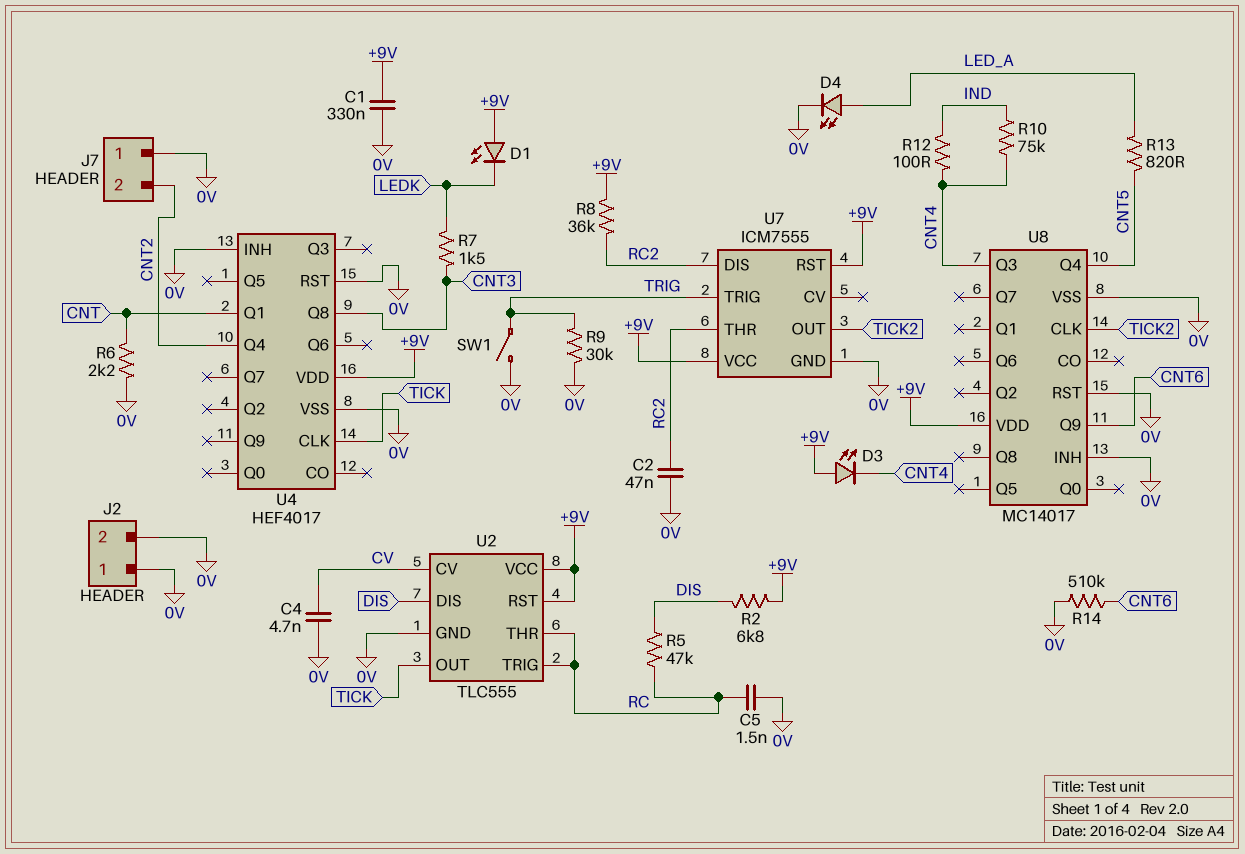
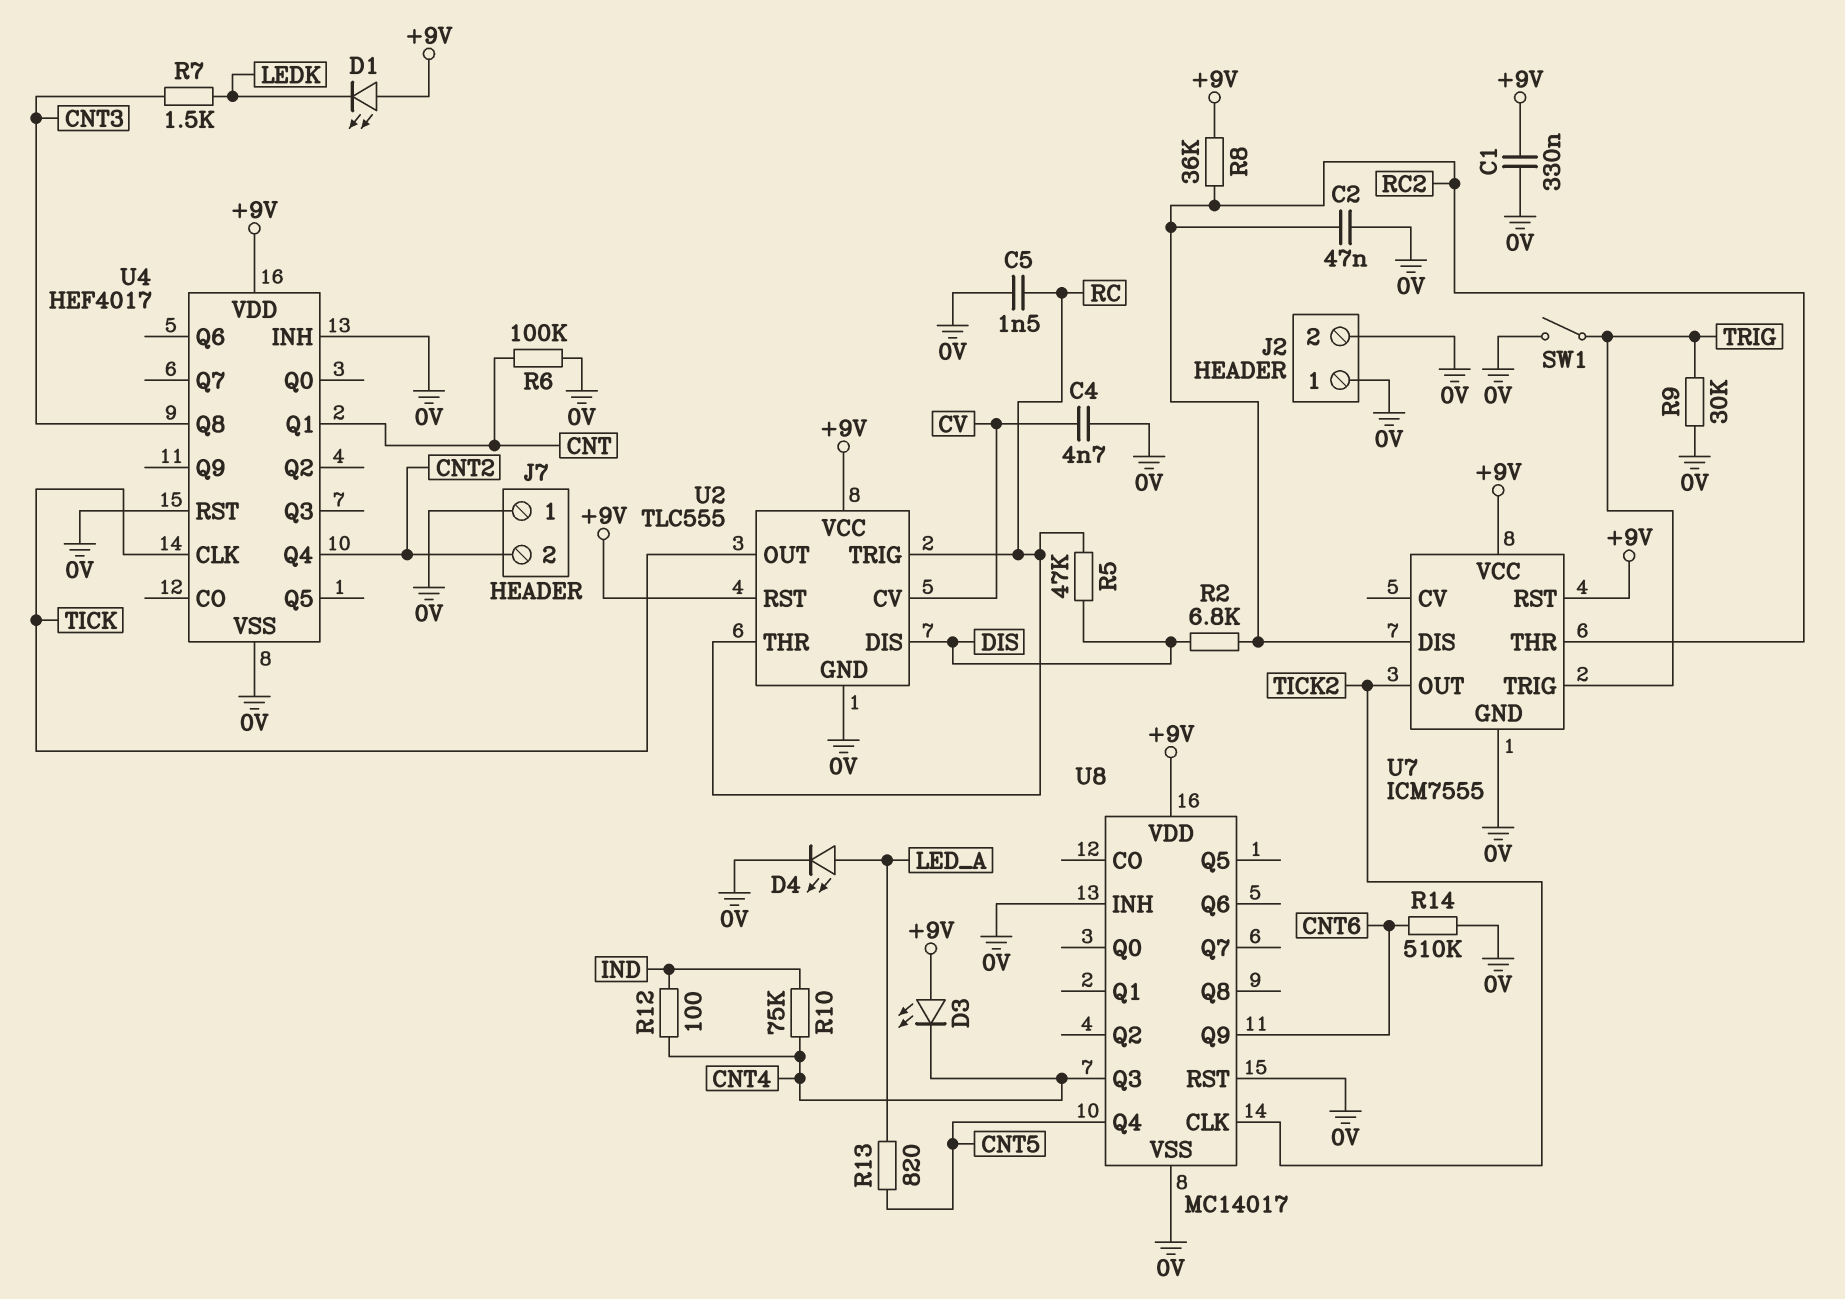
R2: 6.8k (+9V, DIS) -> 6.8k (DIS, RC2)
R6: 2.2k (0V, CNT) -> 100k (0V, CNT)

